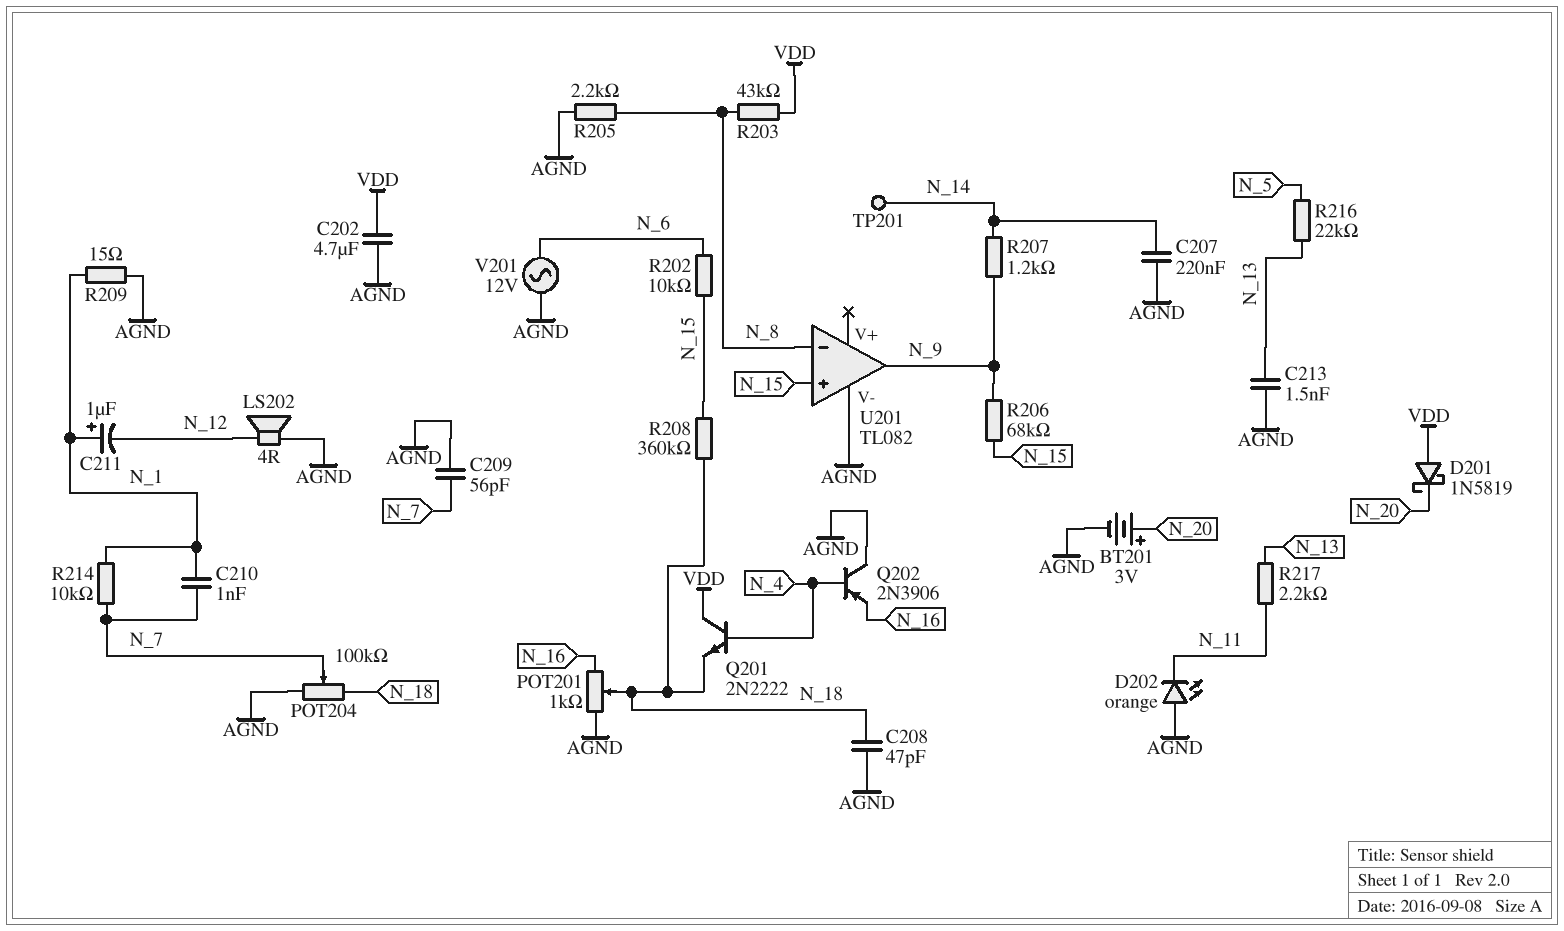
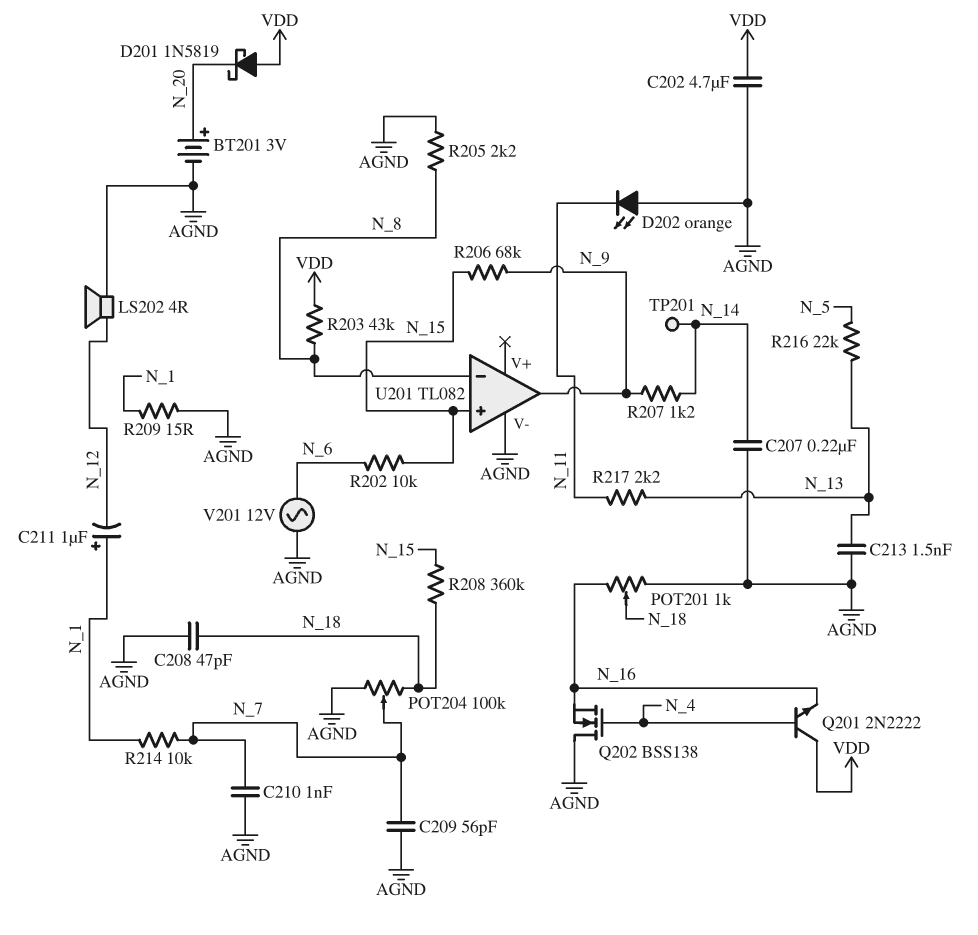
C210: 1nF (N_1, N_7) -> 1nF (AGND, N_7)
Q201: NPN 2N2222 (B N_4, C VDD, E N_18) -> NPN 2N2222 (B N_4, C VDD, E N_16)
Q202: PNP 2N3906 (B N_4, C AGND, E N_16) -> NMOS BSS138 (G N_4, D AGND, S N_16)

